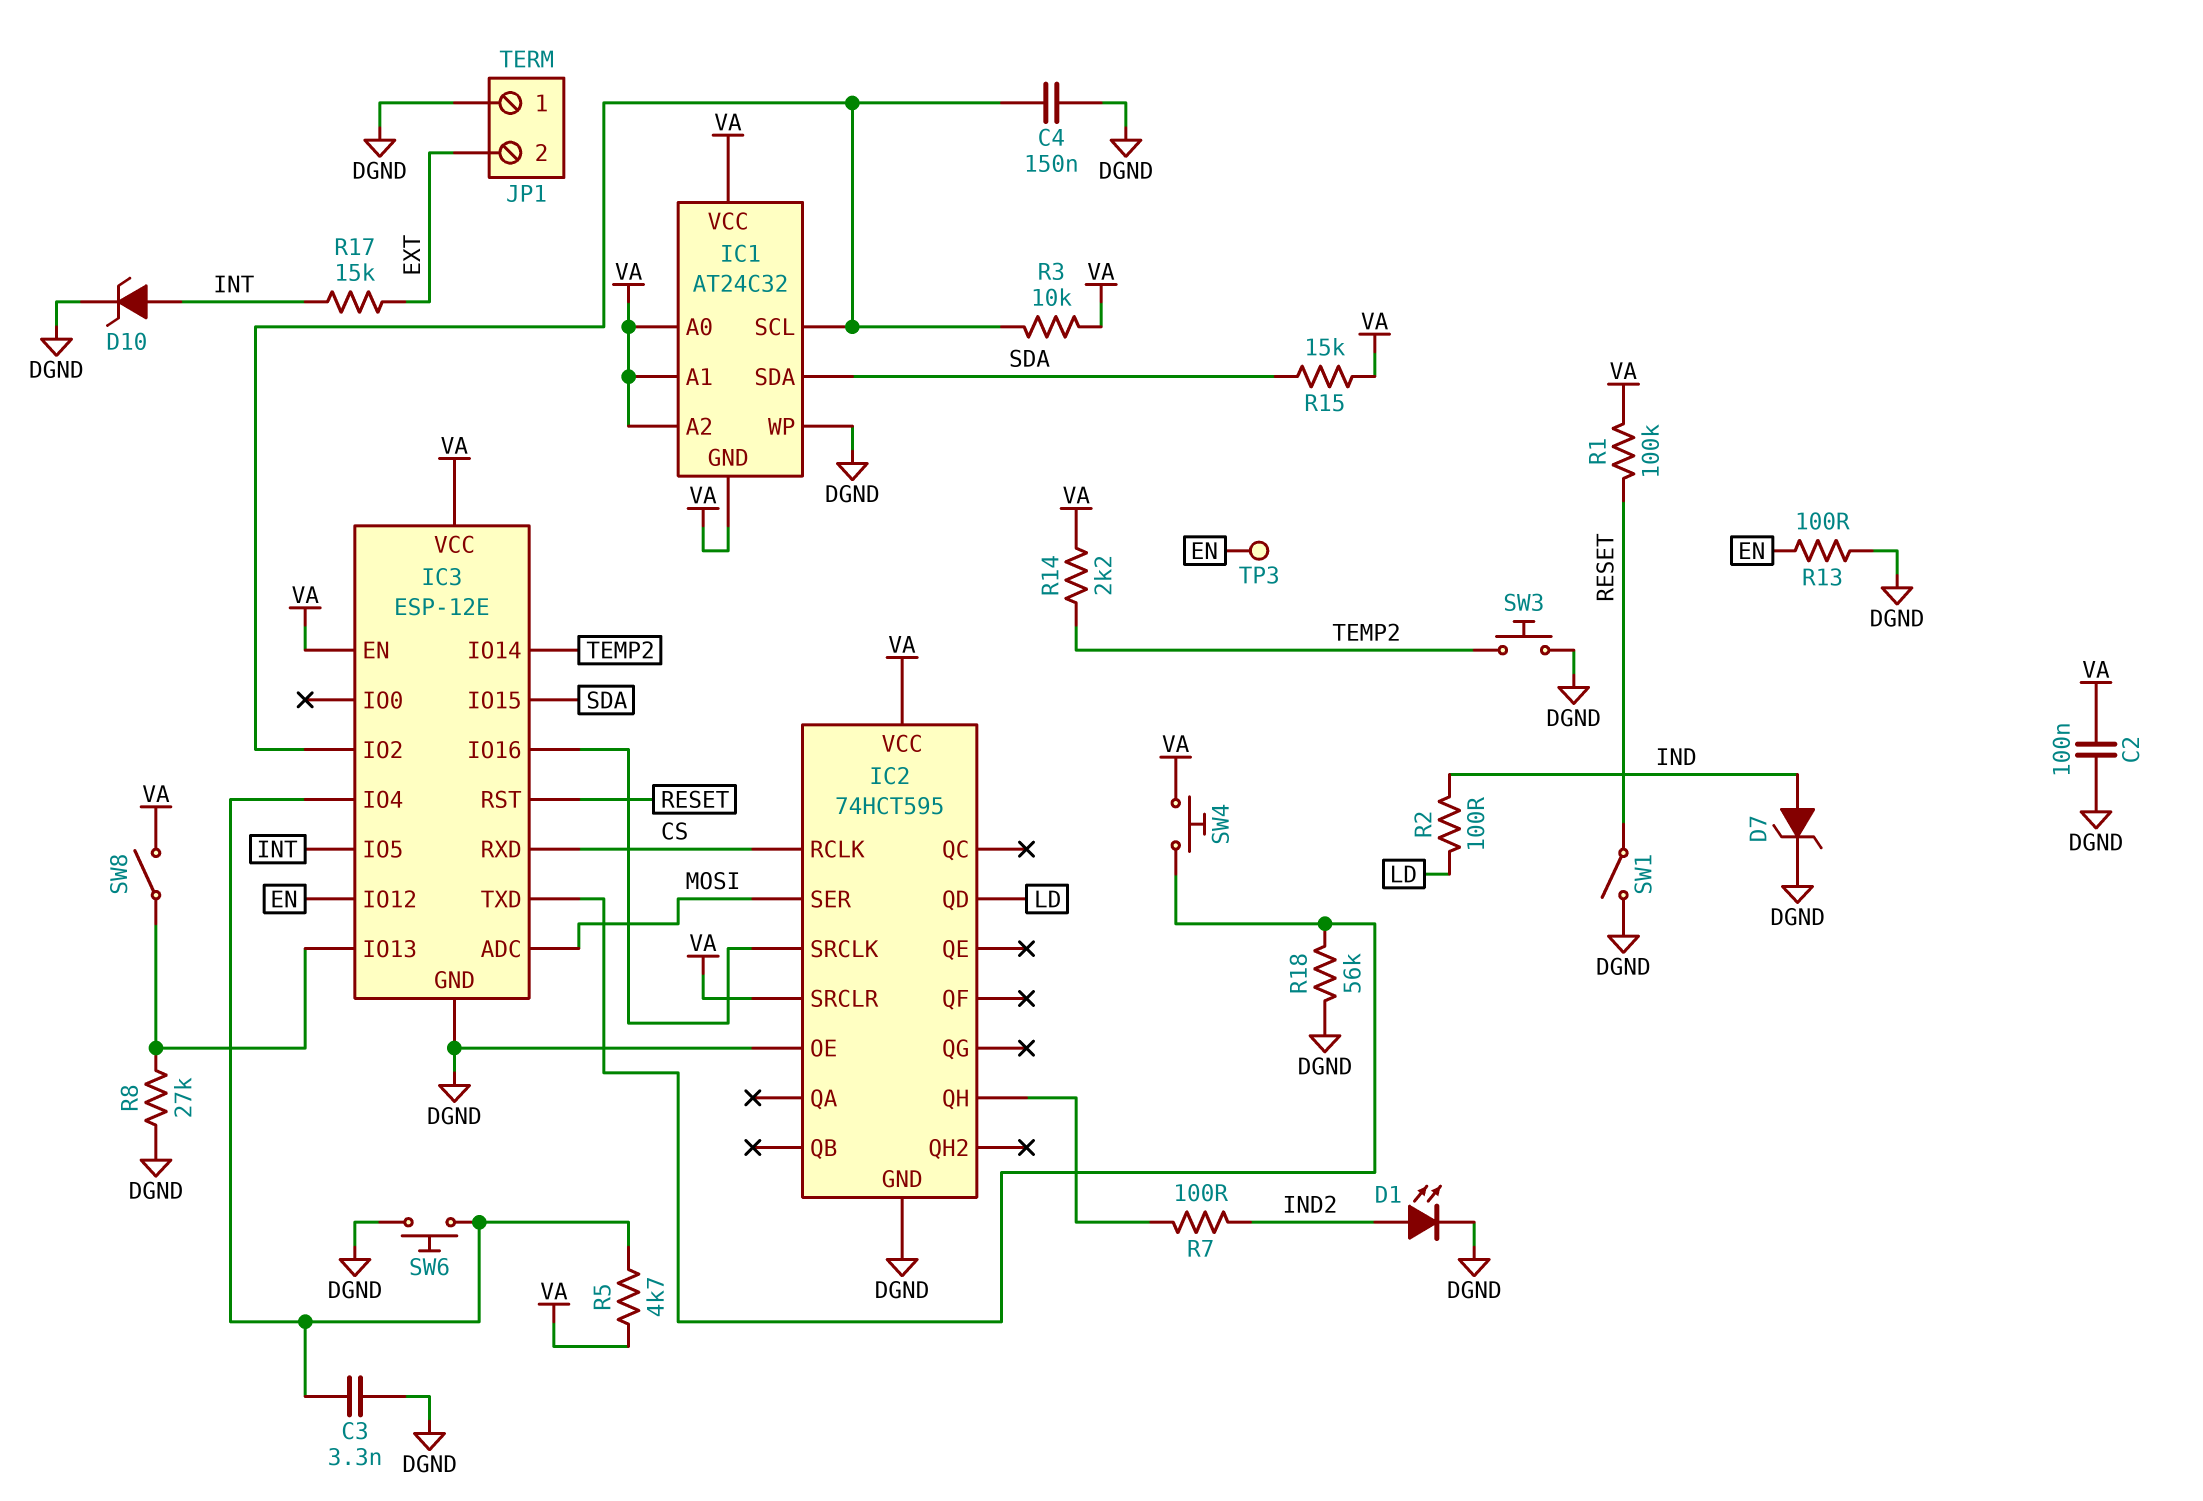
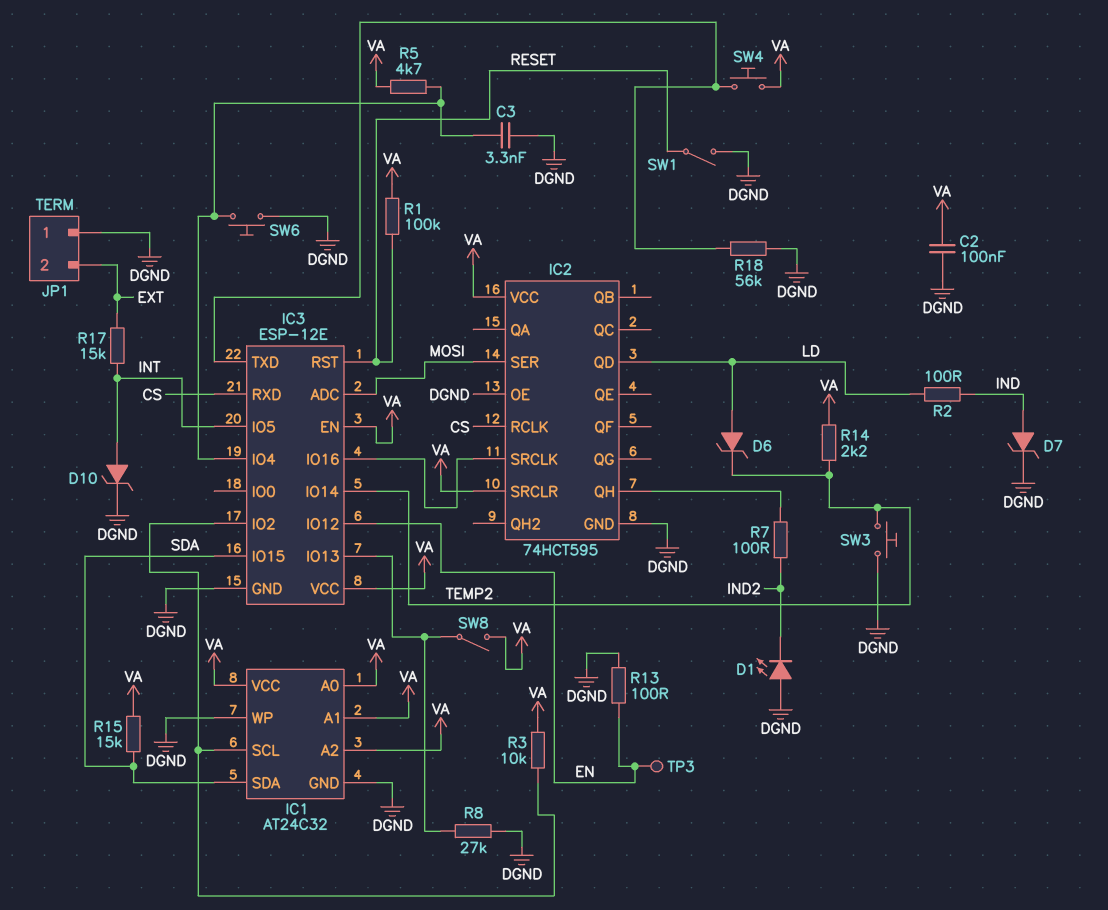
C4: 150nF (DGND, IC1/SCL) -> none
D1: LED (A IND2, K DGND) -> LED (A DGND, K IND2)
D6: none -> zener (A LD, K TEMP2)
IC1 pin GND: VA -> DGND

